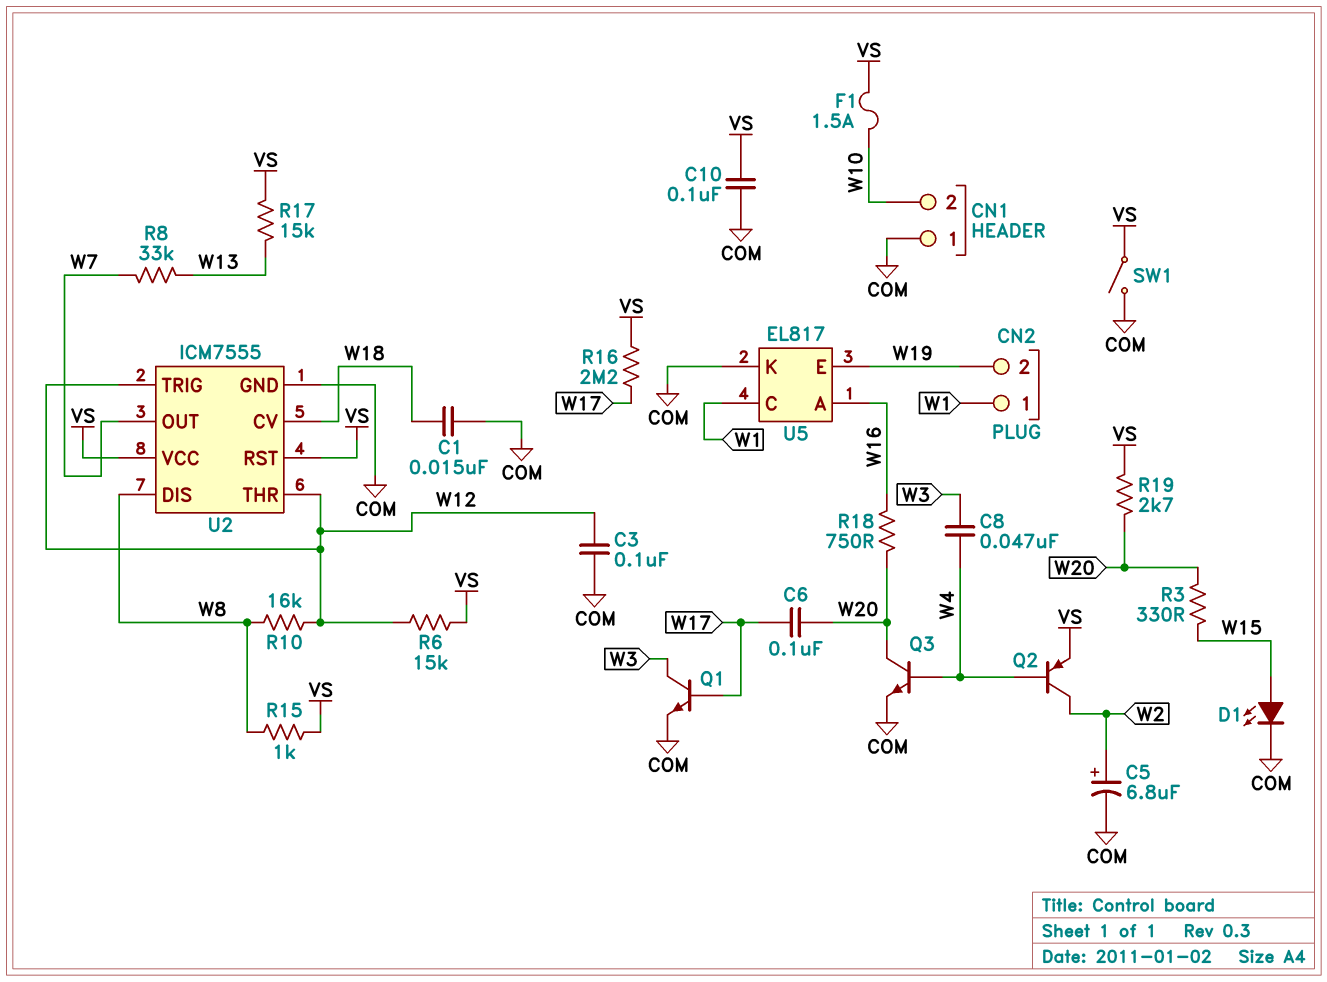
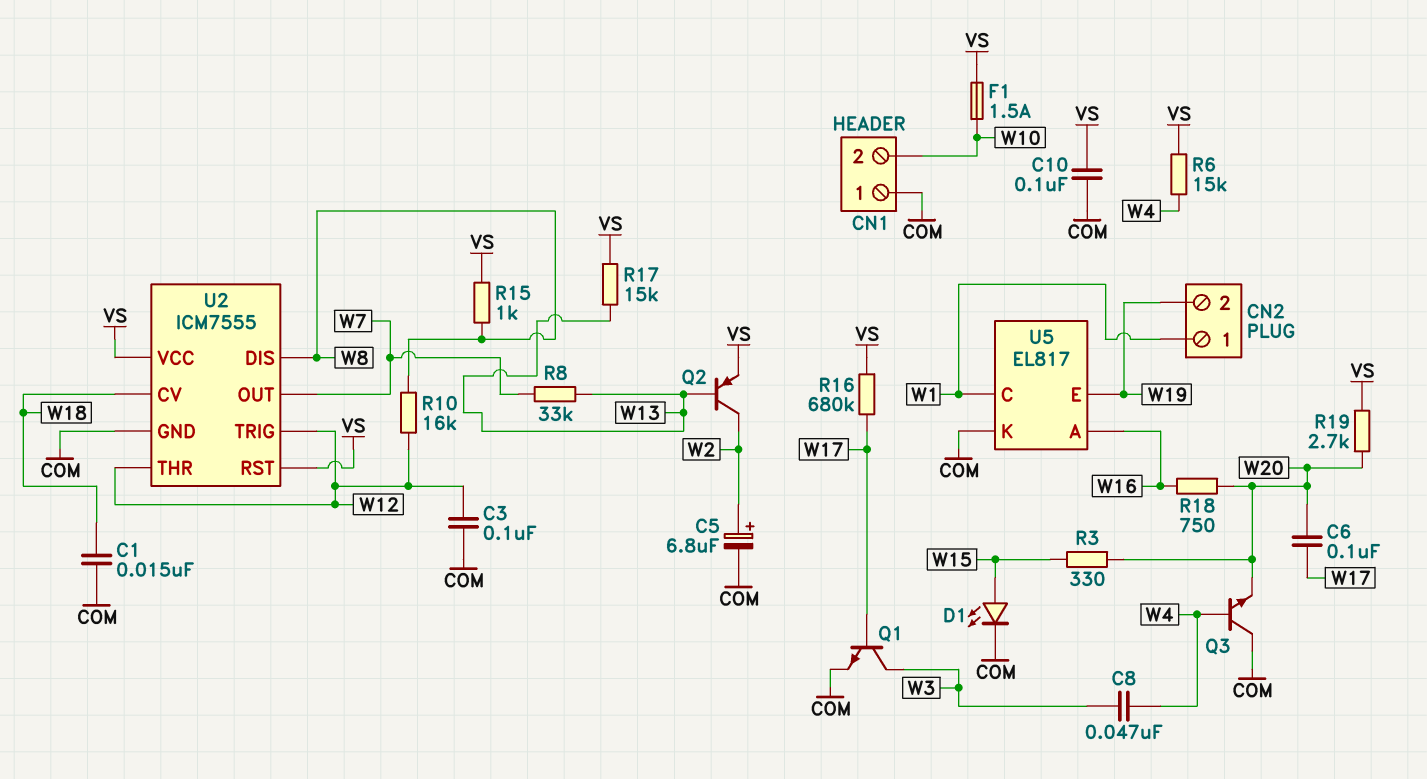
Q2: PNP (B W4, C W2, E VS) -> PNP (B W13, C W2, E VS)
Q3: NPN (B W4, C W20, E COM) -> NPN (B W4, C COM, E W20)
R6: 15k (VS, W12) -> 15k (VS, W4)
R16: 2.2M (VS, W17) -> 680k (VS, W17)
SW1: switch (COM, VS) -> none

